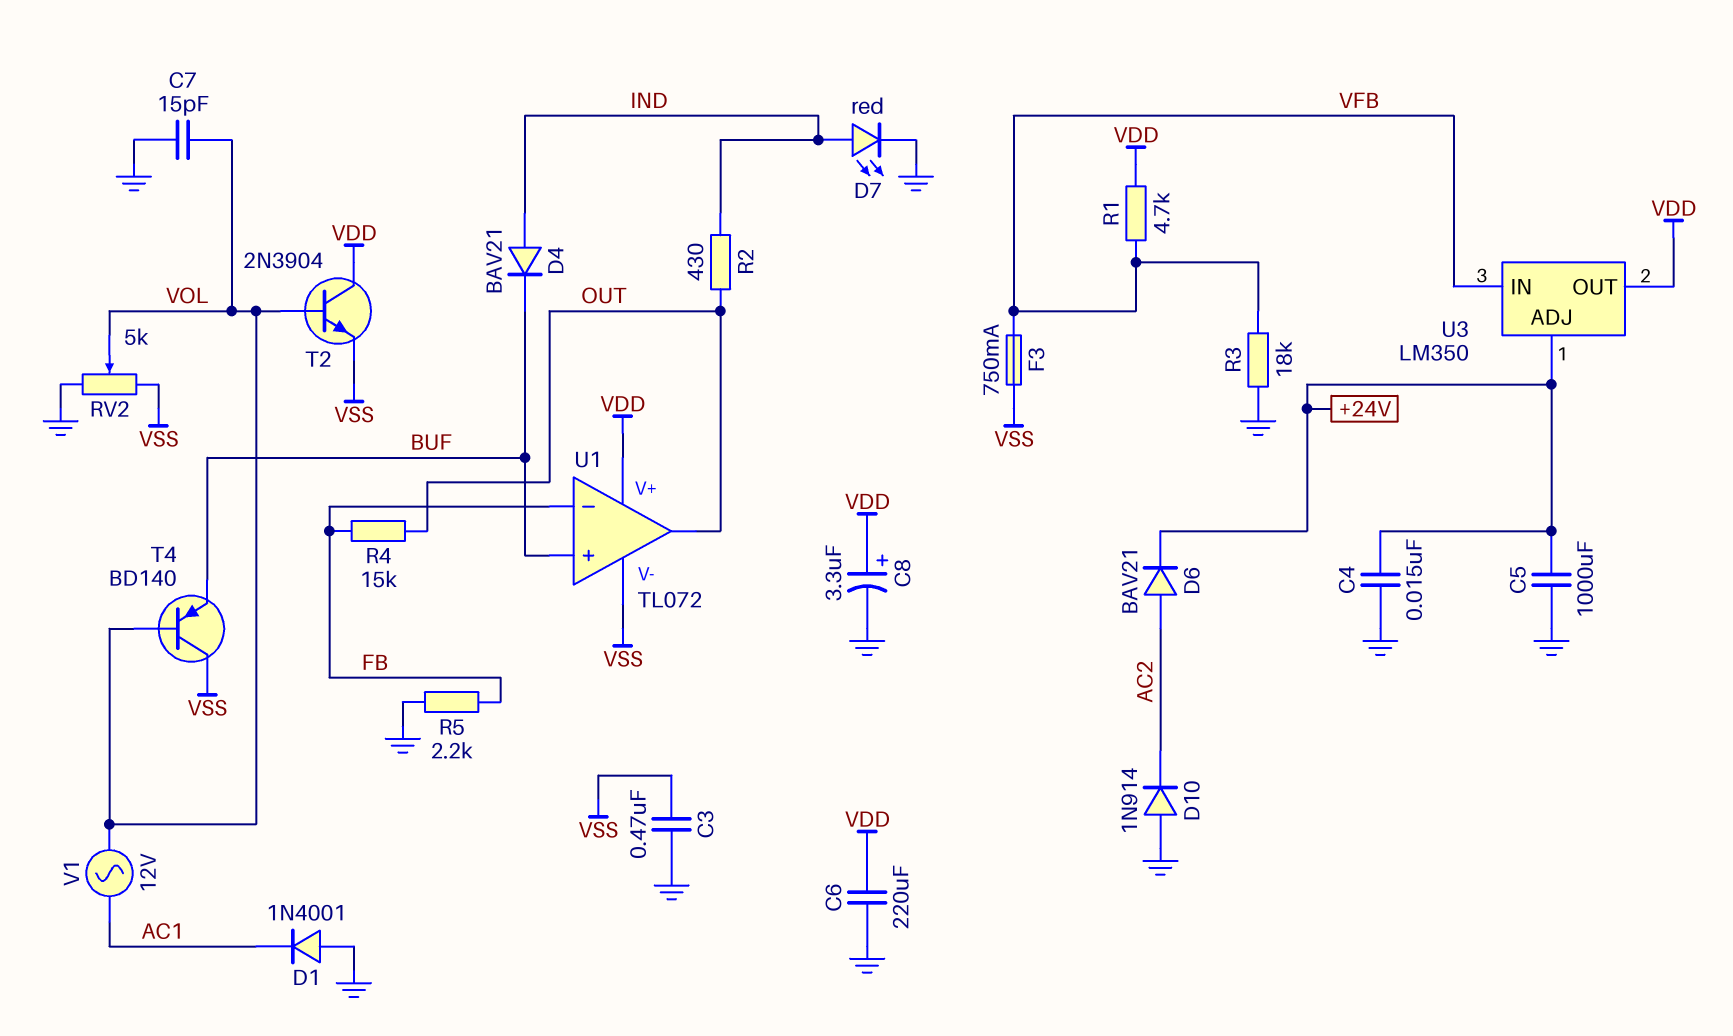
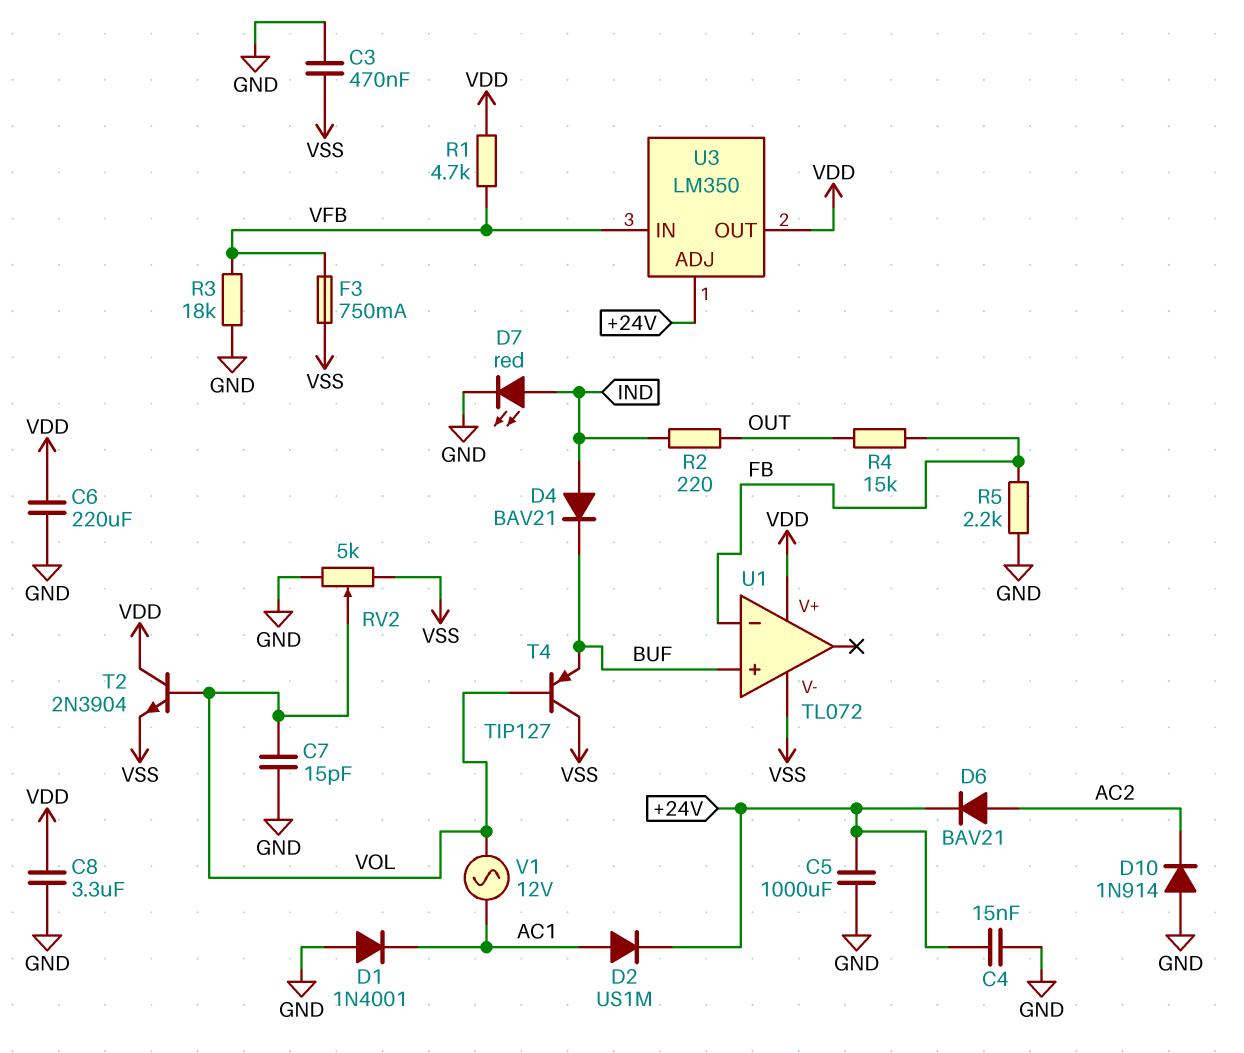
C8: 3.3uF (plus VDD, minus GND) -> 3.3uF (GND, VDD)
D2: none -> diode US1M (A AC1, K +24V)
R2: 430 (IND, OUT) -> 220 (IND, OUT)
T4: PNP BD140 (B VOL, C VSS, E BUF) -> PNP TIP127 (B VOL, C VSS, E BUF)
U1 pin out: OUT -> none

